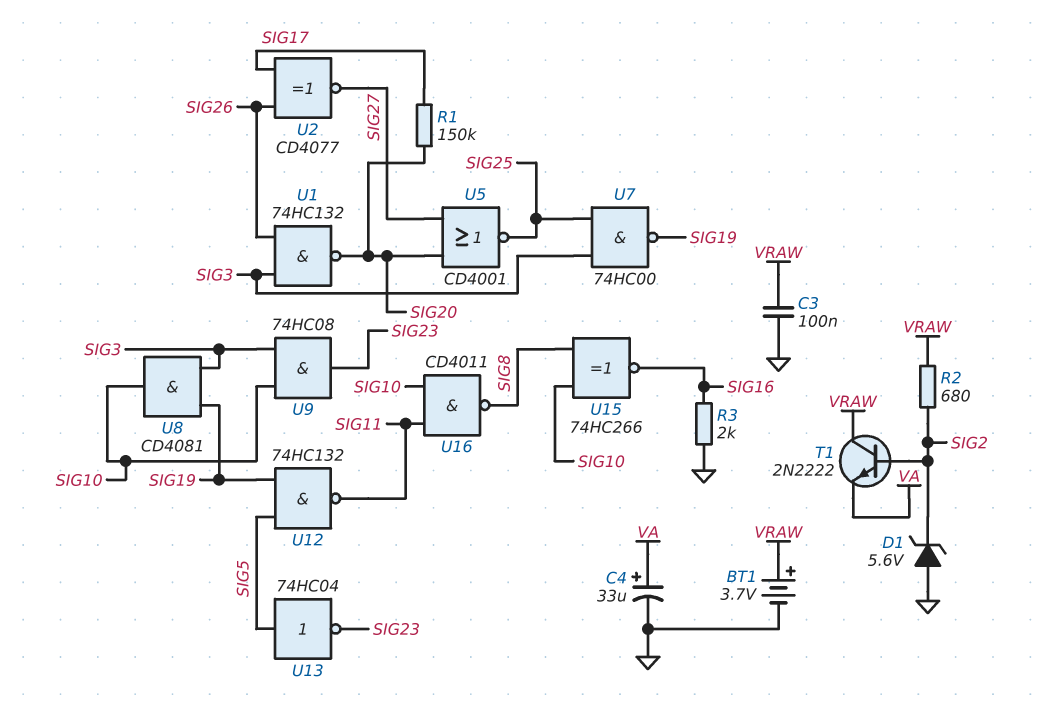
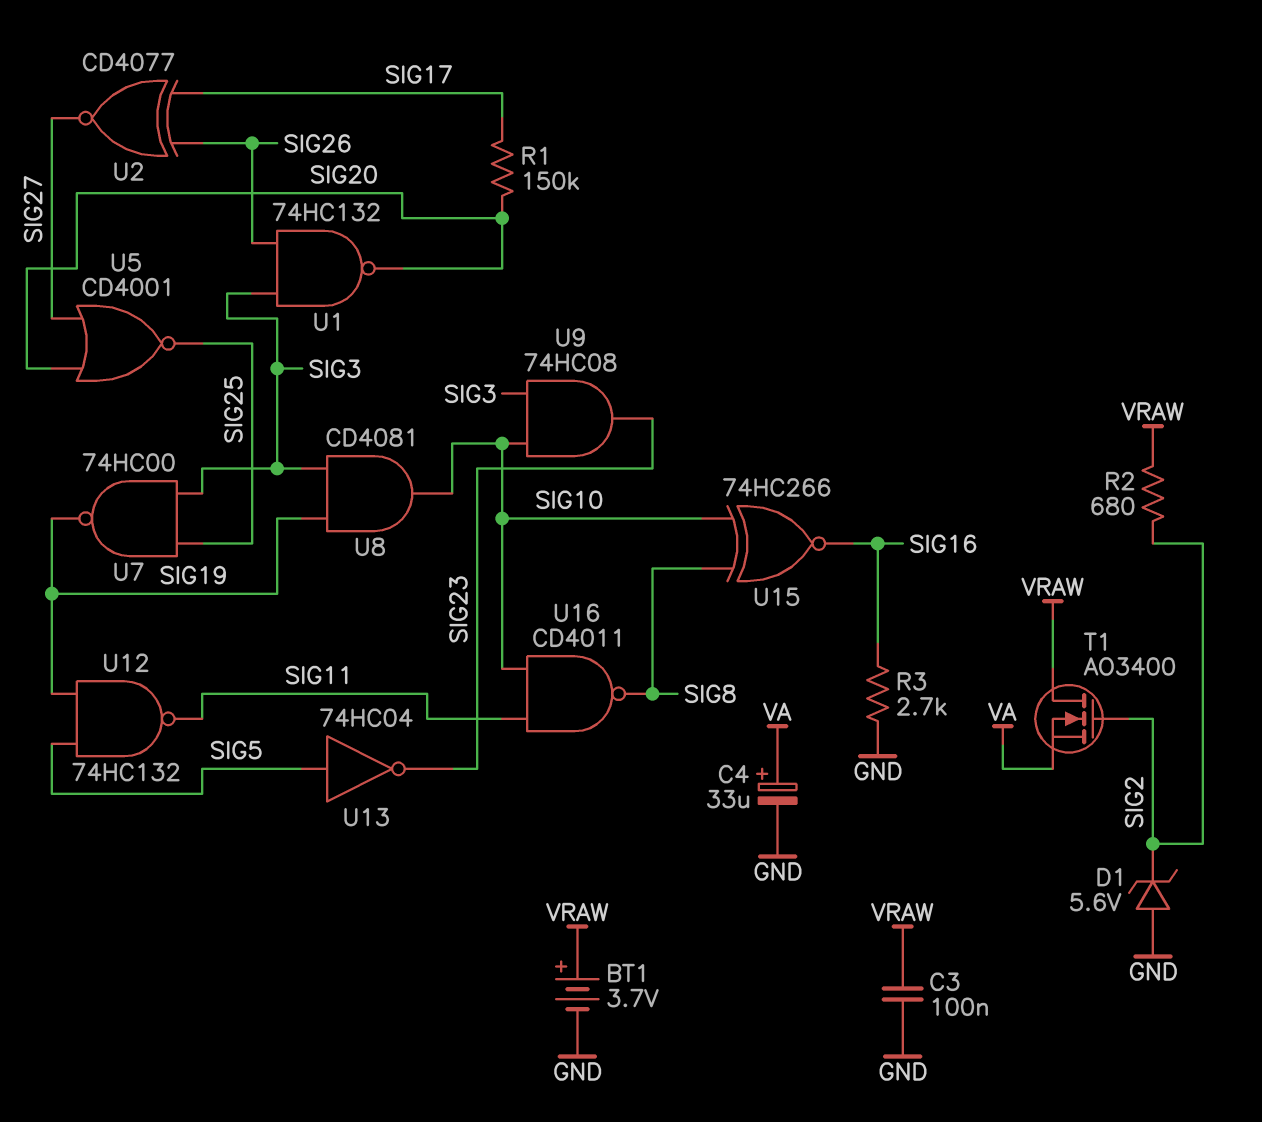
R3: 2k (GND, SIG16) -> 2.7k (GND, SIG16)
T1: NPN 2N2222 (B SIG2, C VRAW, E VA) -> NMOS AO3400 (G SIG2, D VRAW, S VA)

